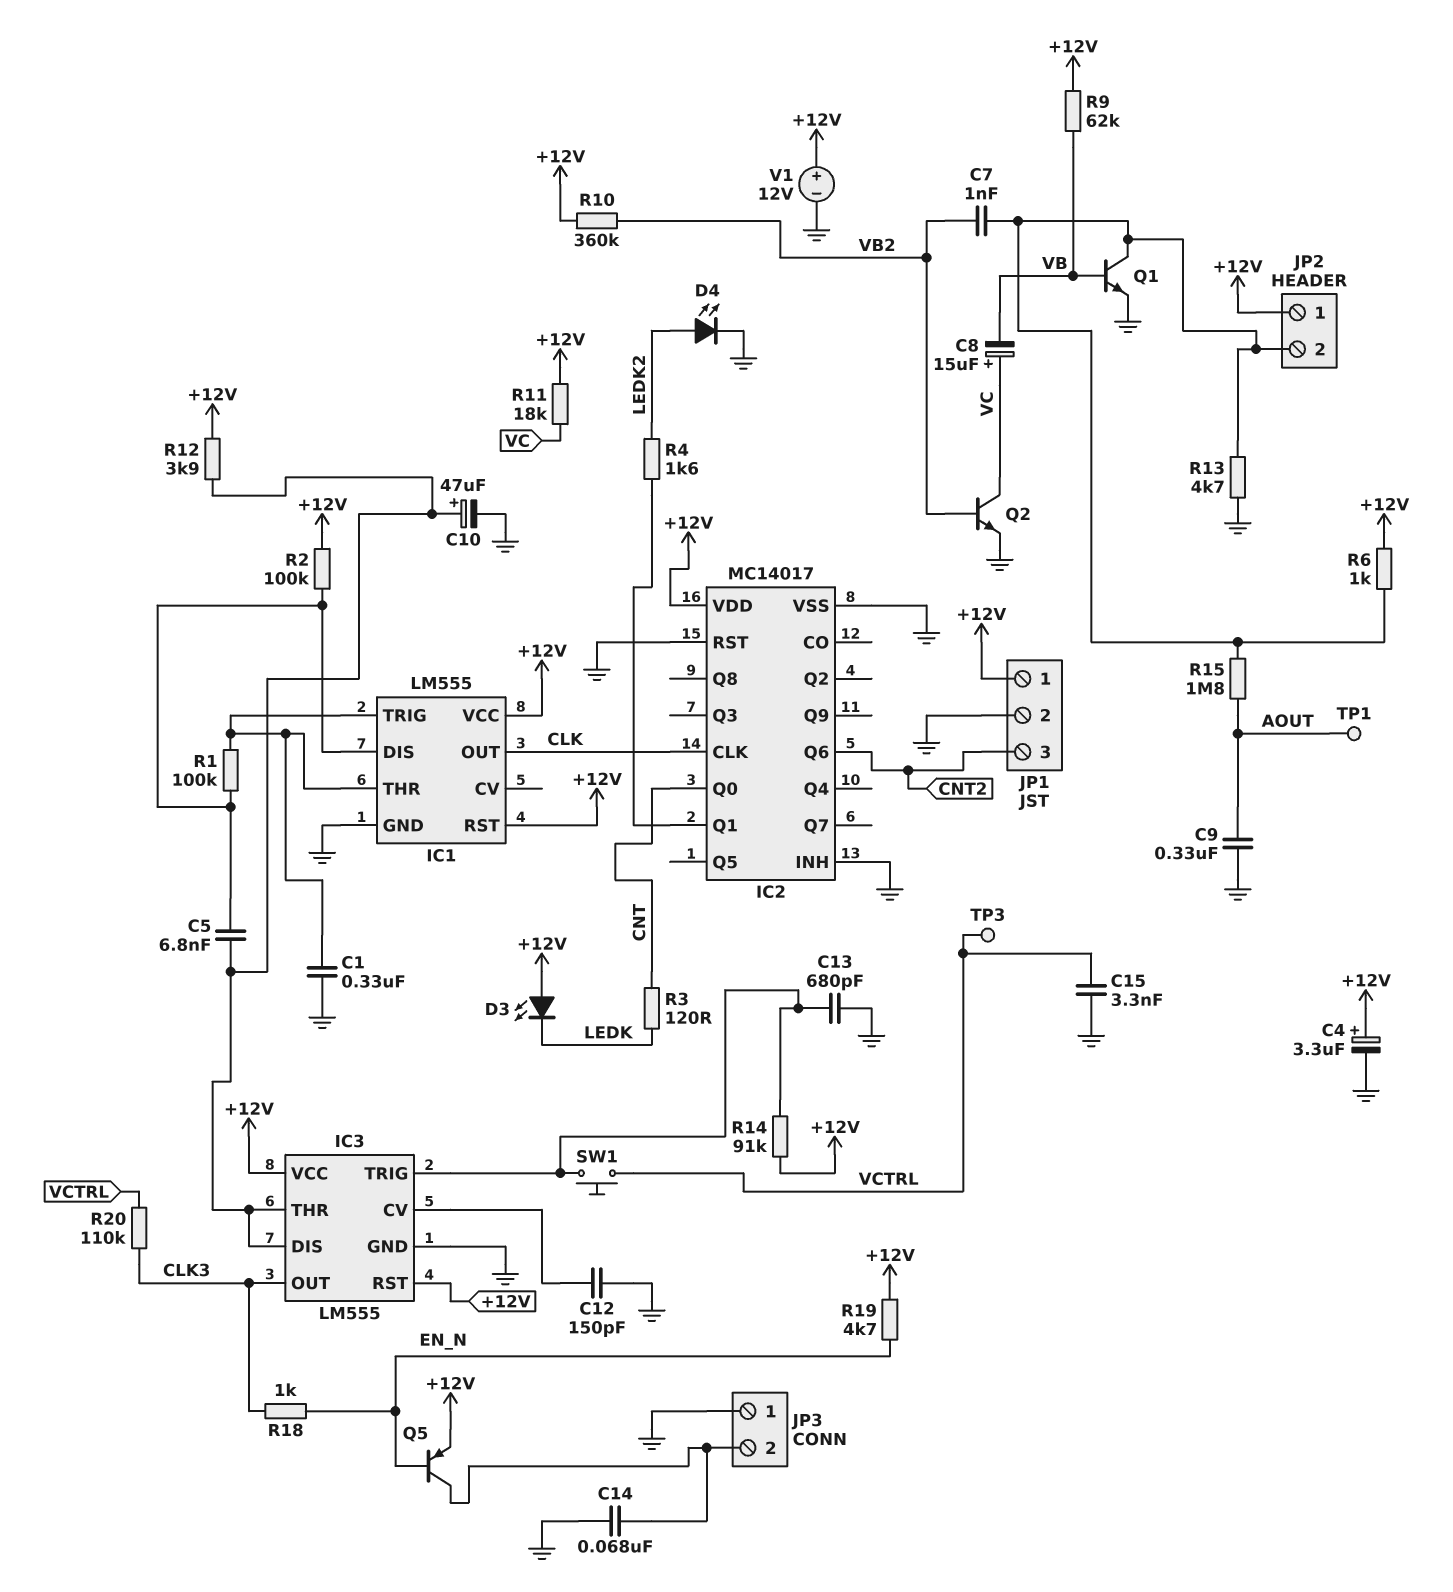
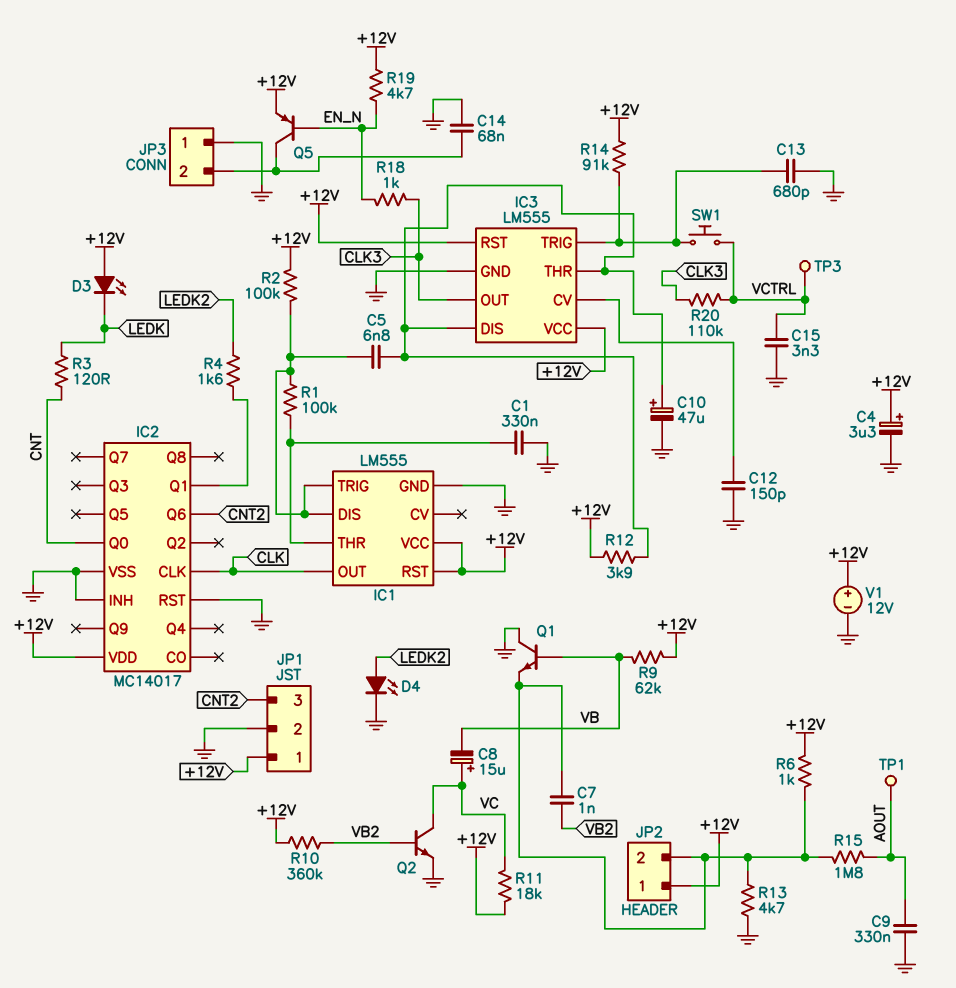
IC1 pin TRIG: IC1/THR -> IC1/DIS
Q1: NPN (B VB, C JP2/2, E GND) -> NPN (B VB, C GND, E JP2/2)

